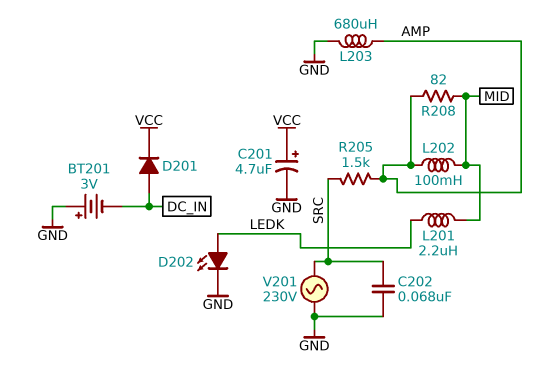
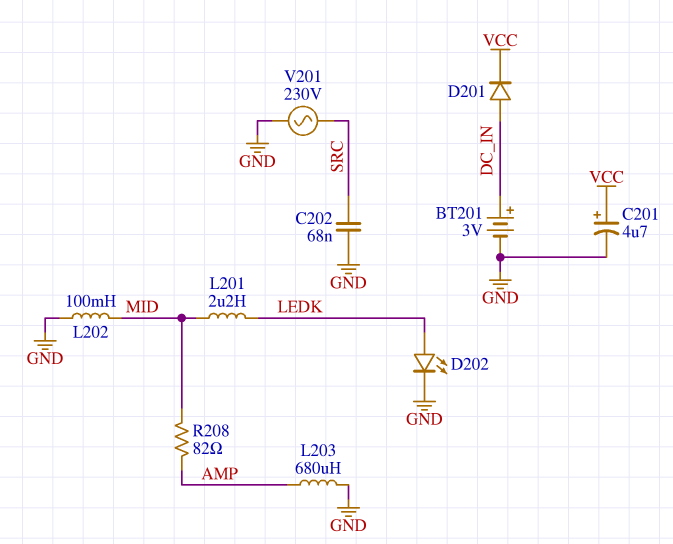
BT201: 3V (plus GND, minus DC_IN) -> 3V (plus DC_IN, minus GND)
L202: 100mH (AMP, MID) -> 100mH (GND, MID)
R205: 1.5k (AMP, SRC) -> none

